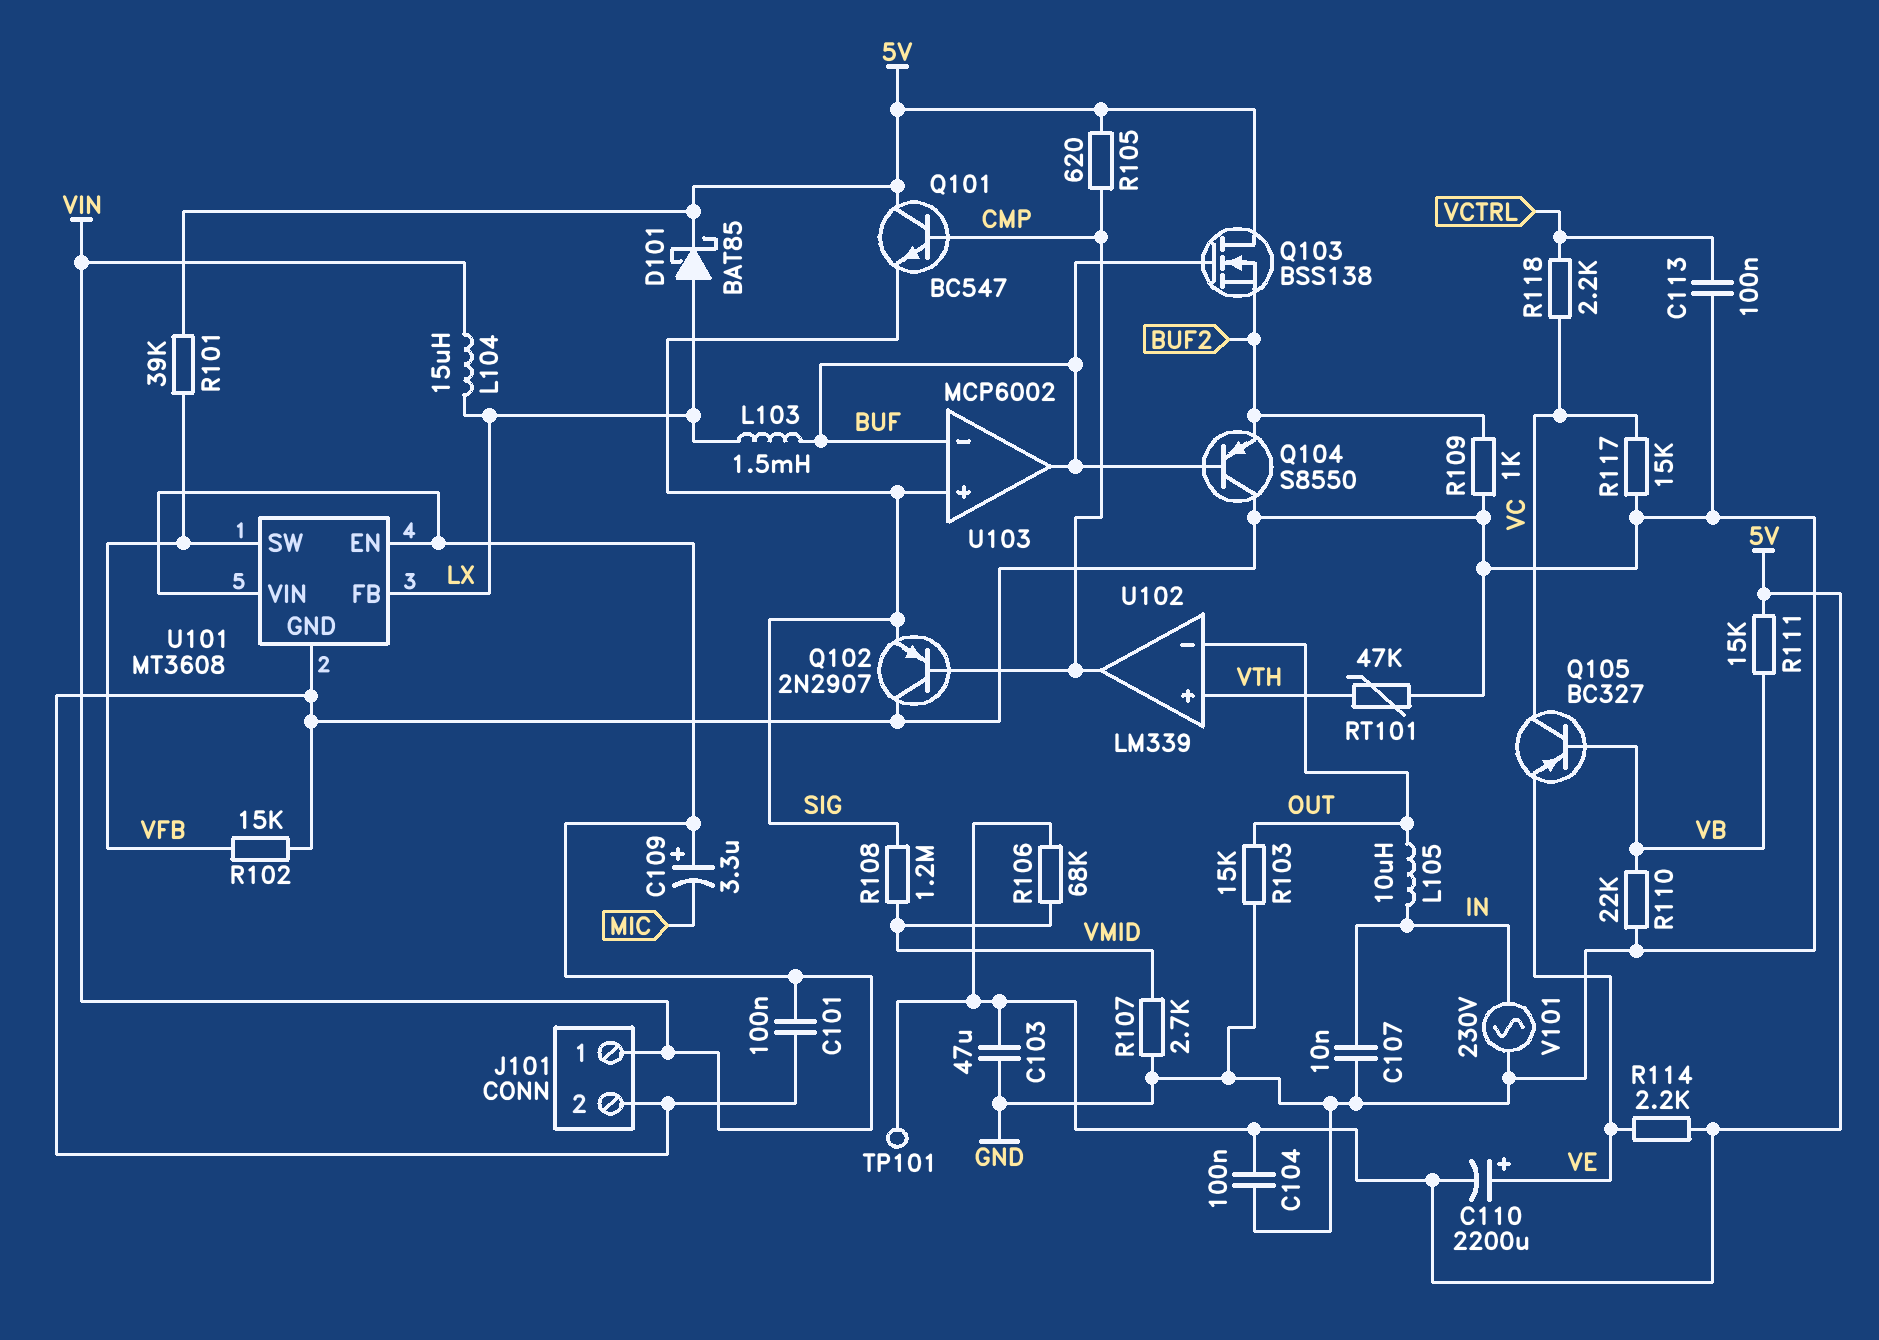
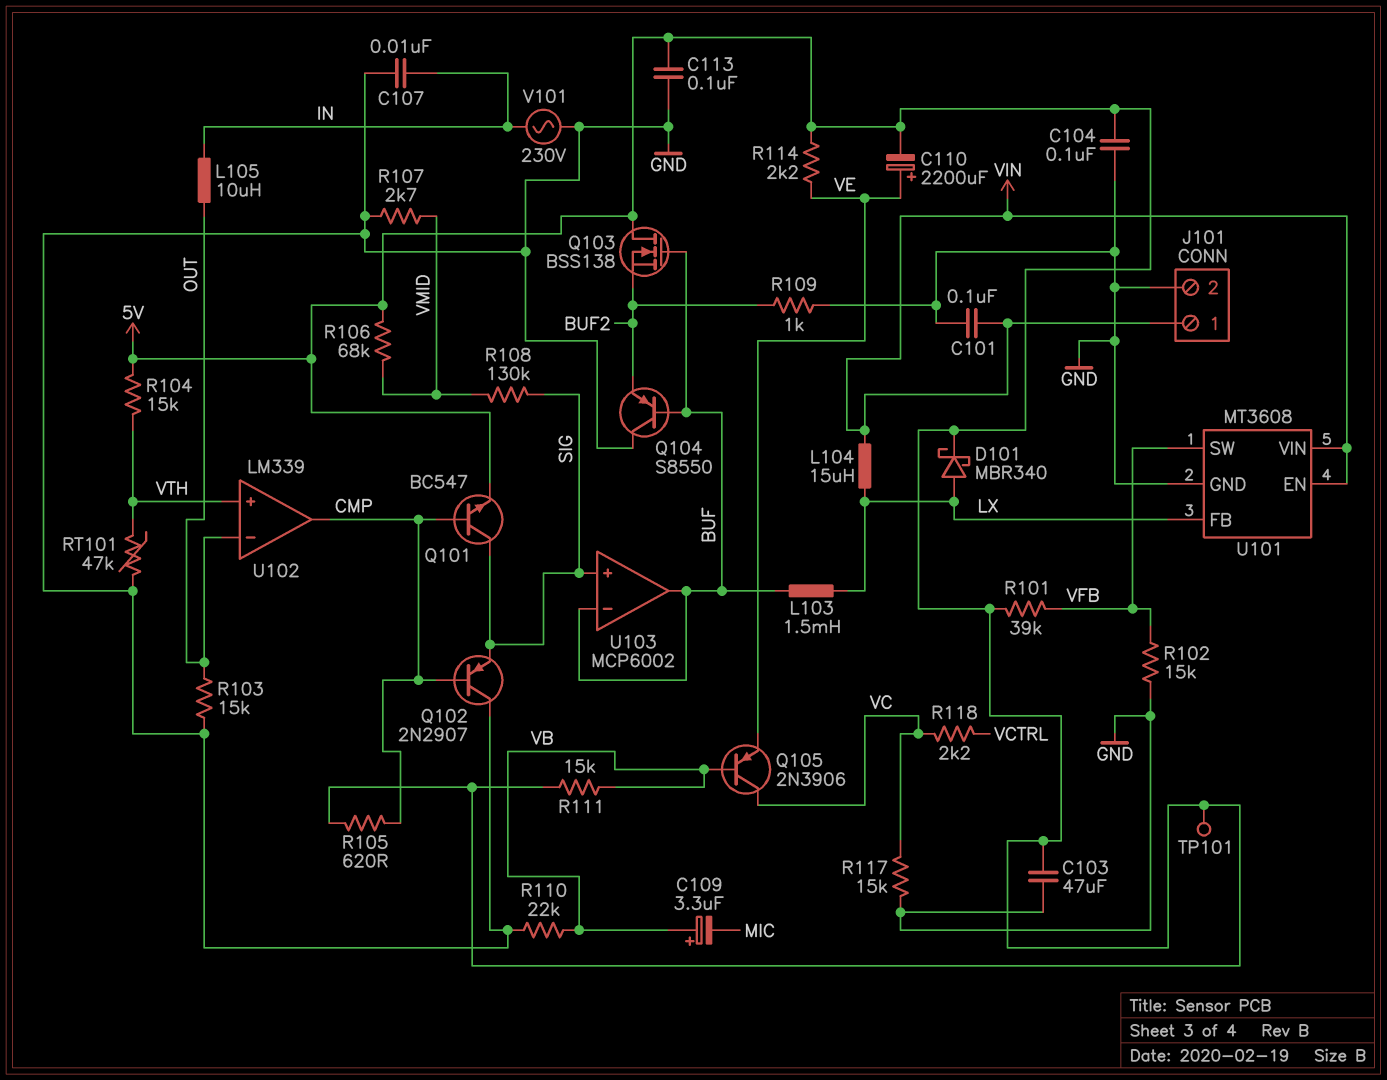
C109: 3.3uF (plus VIN, minus MIC) -> 3.3uF (plus VB, minus MIC)
C113: 100nF (GND, VCTRL) -> 100nF (5V, GND)
D101: schottky BAT85 (A LX, K 5V) -> schottky MBR340 (A LX, K 5V)
Q101: NPN BC547 (B CMP, C 5V, E SIG) -> NPN BC547 (B CMP, C SIG, E 5V)
Q105: PNP BC327 (B VB, C VC, E VE) -> PNP 2N3906 (B VB, C VC, E VE)
R104: none -> 15k (5V, VTH)
R108: 1.2M (SIG, VMID) -> 130k (SIG, VMID)

